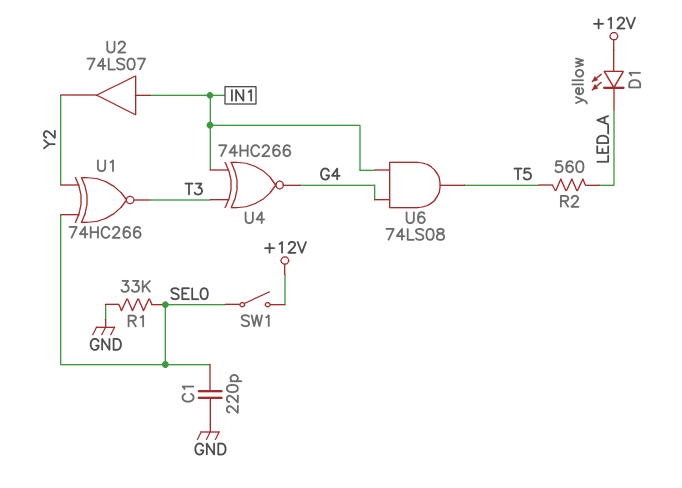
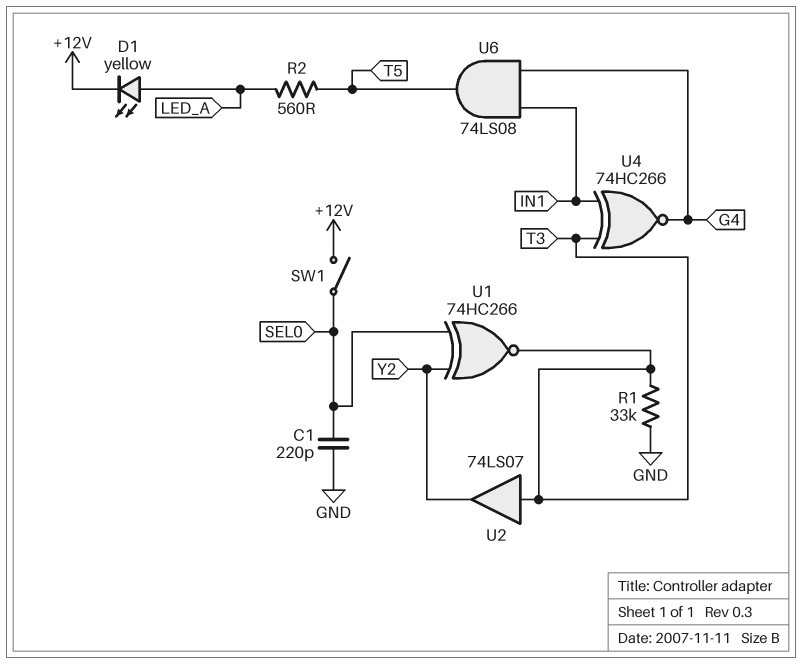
D1: LED yellow (A +12V, K LED_A) -> LED yellow (A LED_A, K +12V)
R1: 33k (GND, SEL0) -> 33k (GND, T3)
U2: buffer 74LS07 (in IN1, out Y2) -> buffer 74LS07 (in T3, out Y2)

